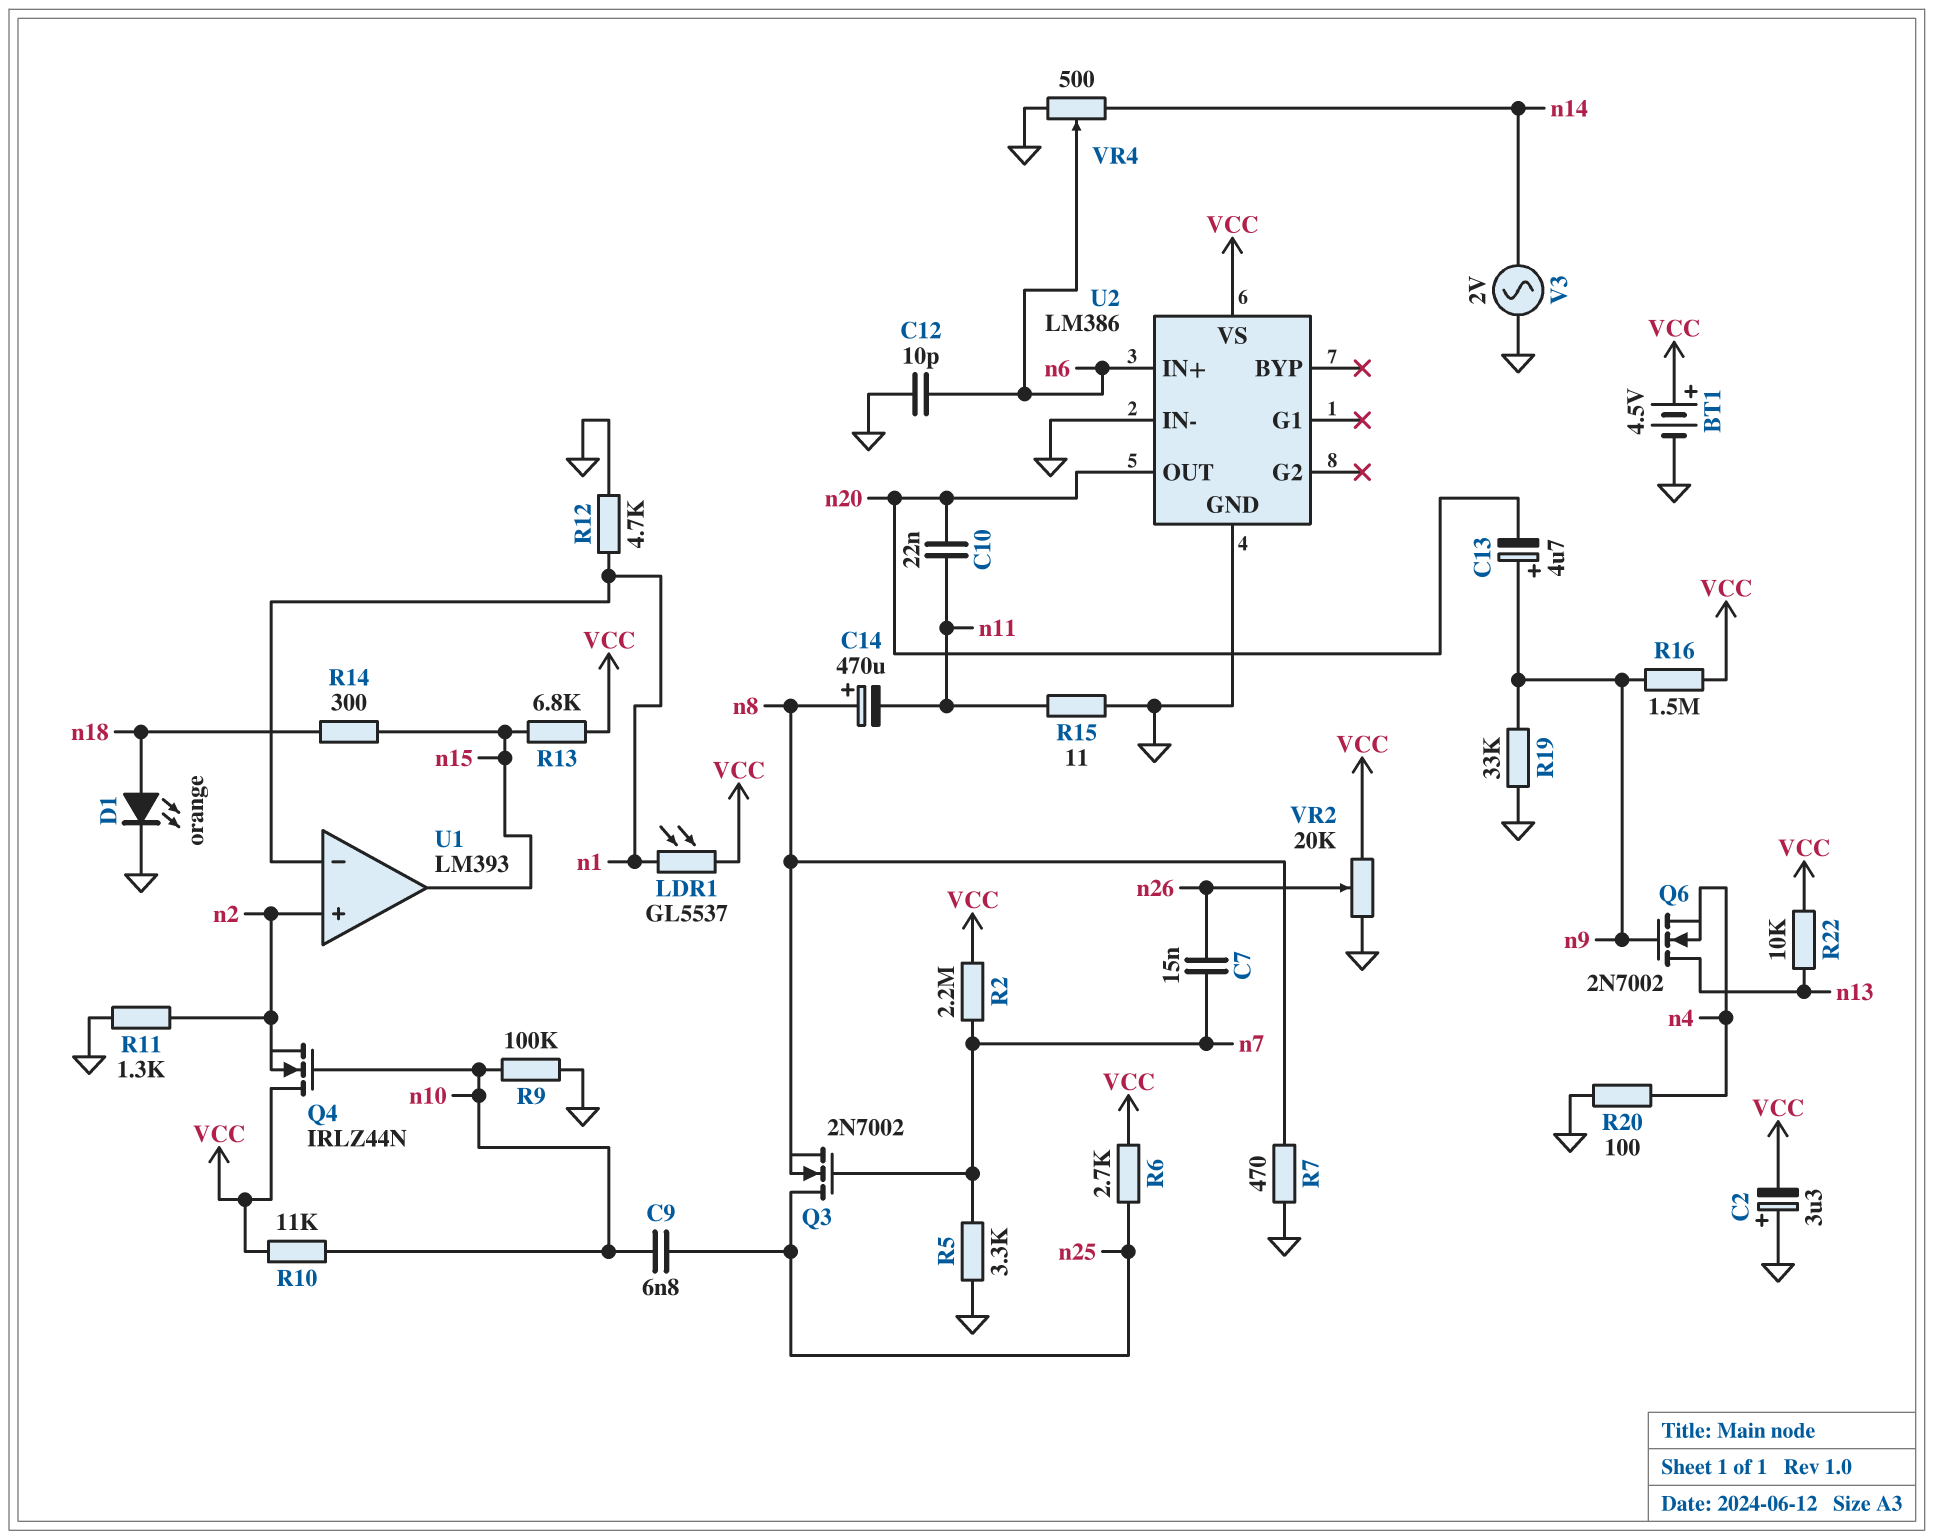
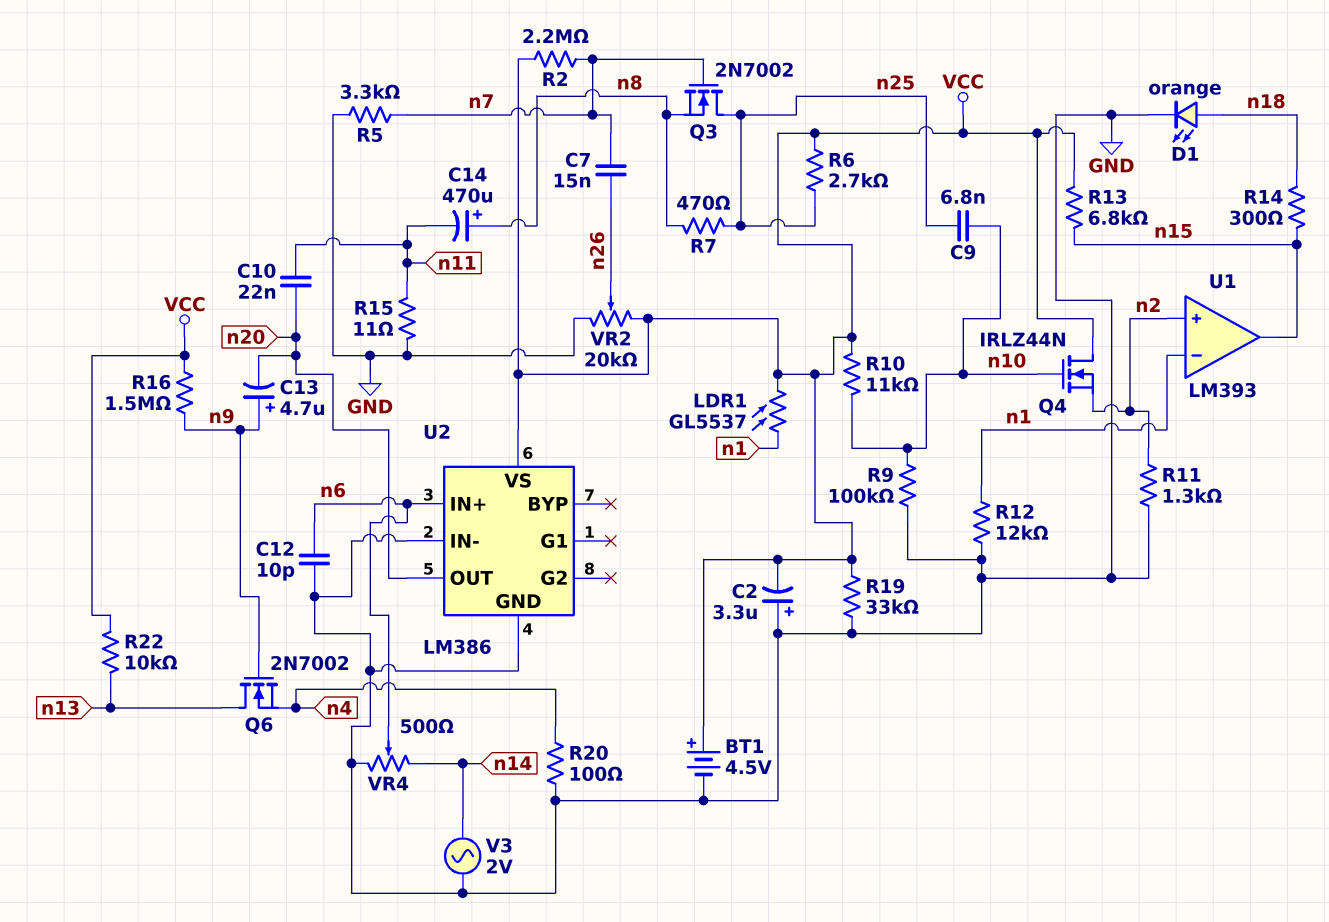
R7: 470 (GND, n8) -> 470 (n8, n25)
R12: 4.7k (GND, n1) -> 12k (GND, n1)
R19: 33k (GND, n9) -> 33k (GND, VCC)

